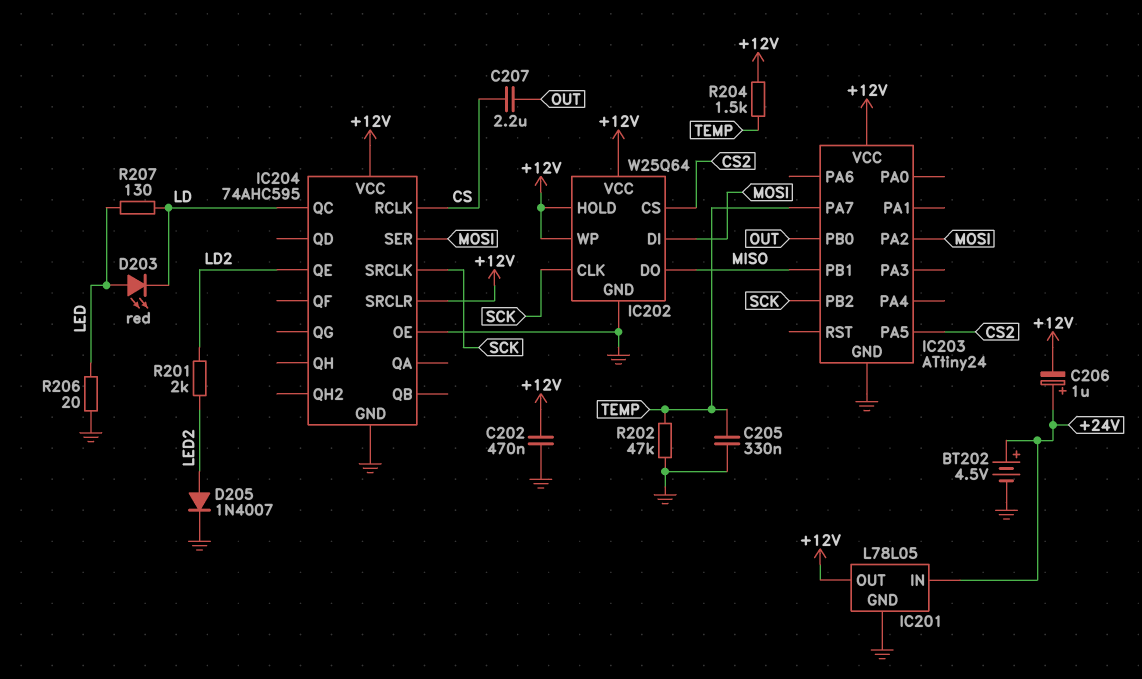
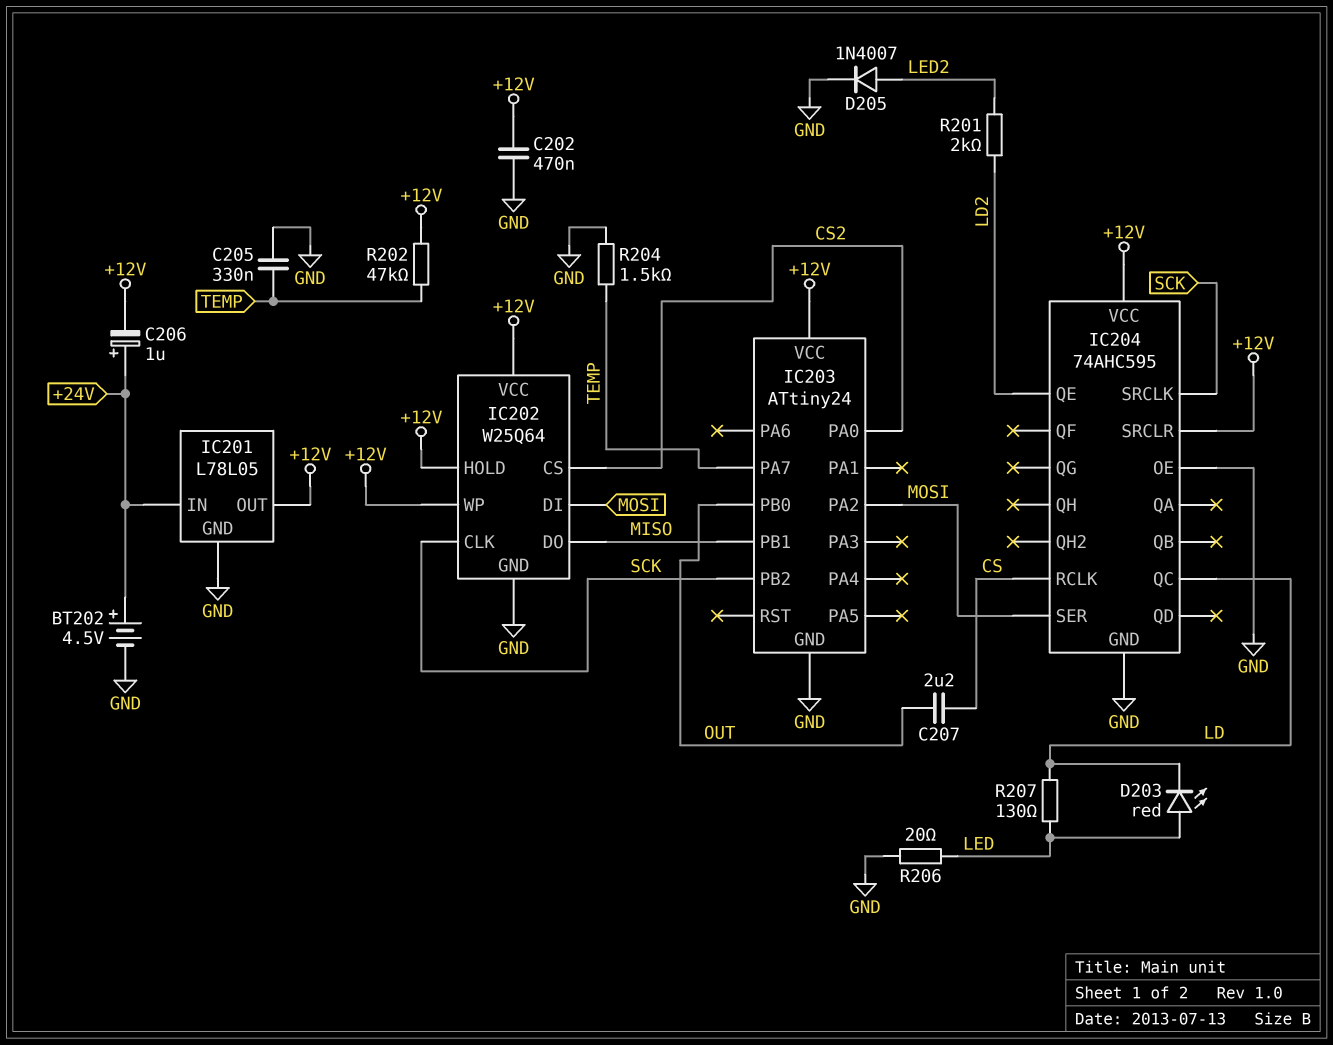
IC203 pin PA0: none -> CS2
IC203 pin PA5: CS2 -> none
R202: 47k (GND, TEMP) -> 47k (+12V, TEMP)
R204: 1.5k (+12V, TEMP) -> 1.5k (GND, TEMP)

